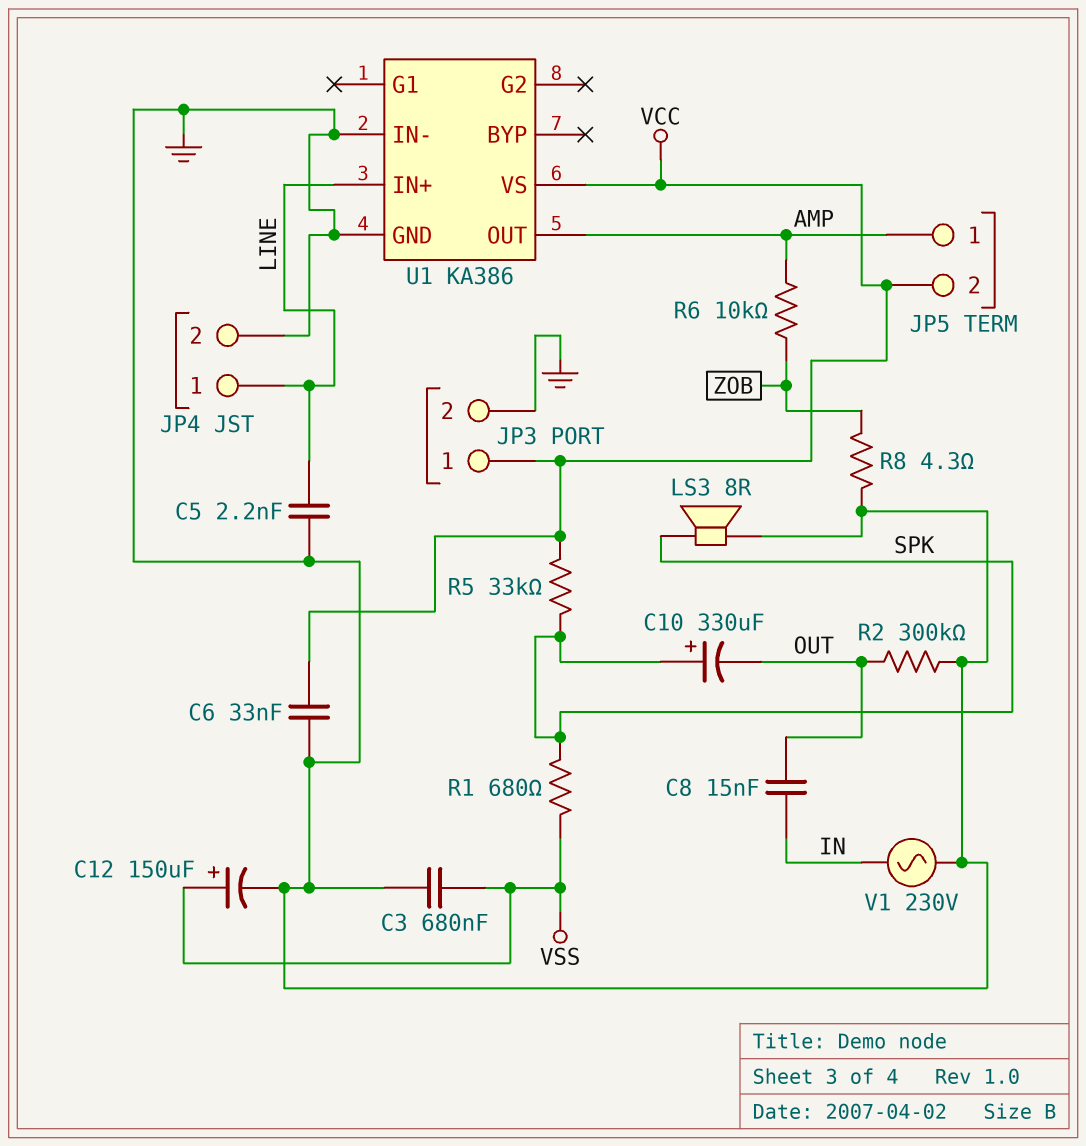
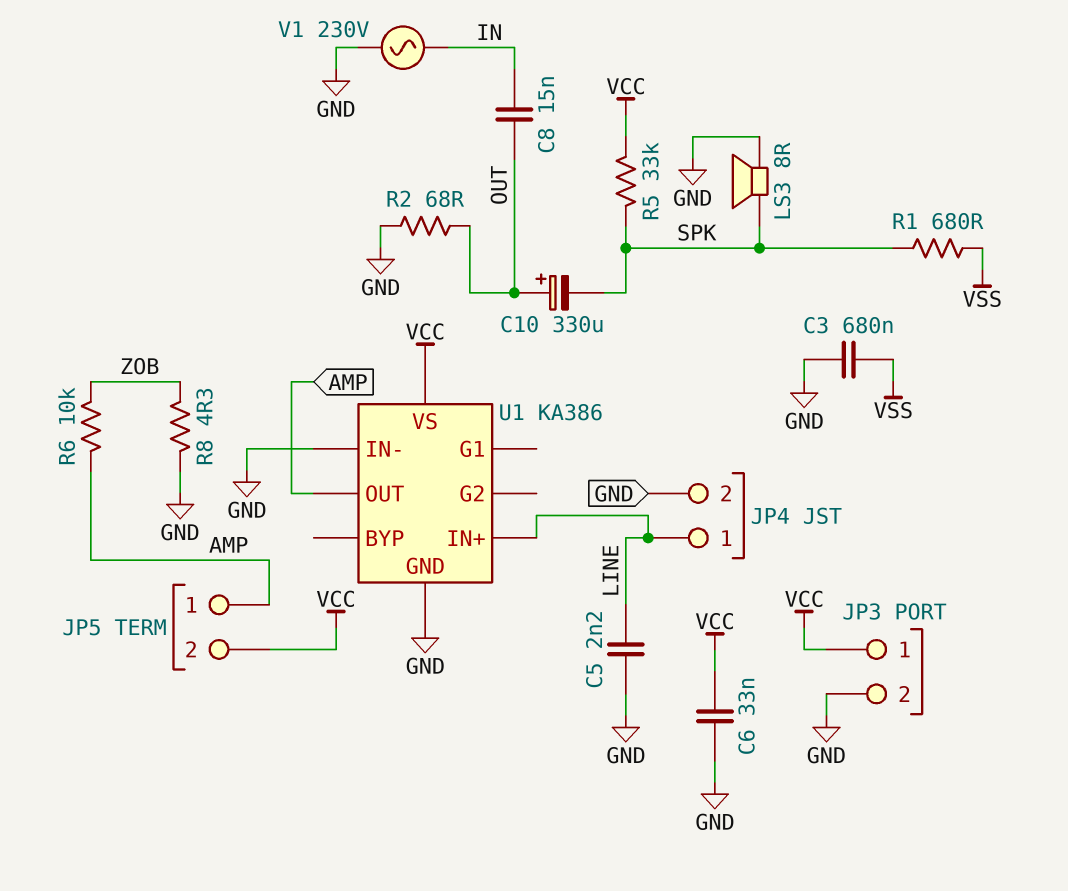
C10: 330uF (plus SPK, minus OUT) -> 330uF (plus OUT, minus SPK)
C12: 150uF (plus VSS, minus GND) -> none
R2: 300k (GND, OUT) -> 68 (GND, OUT)

